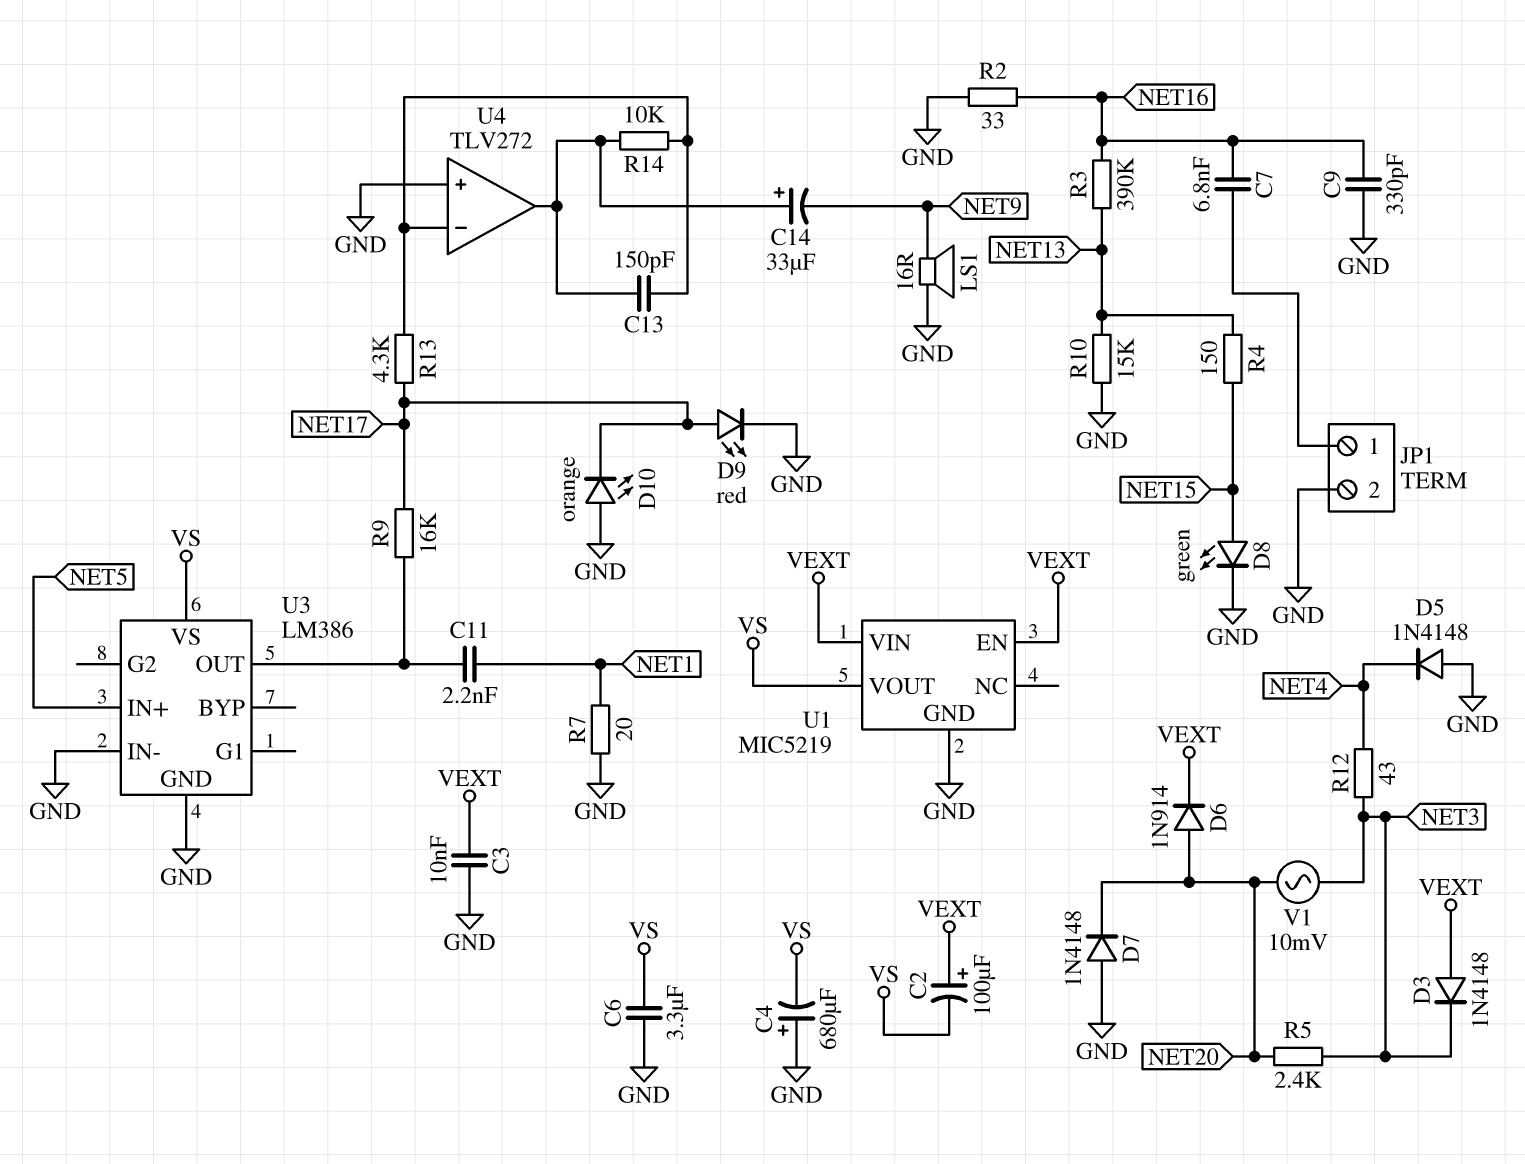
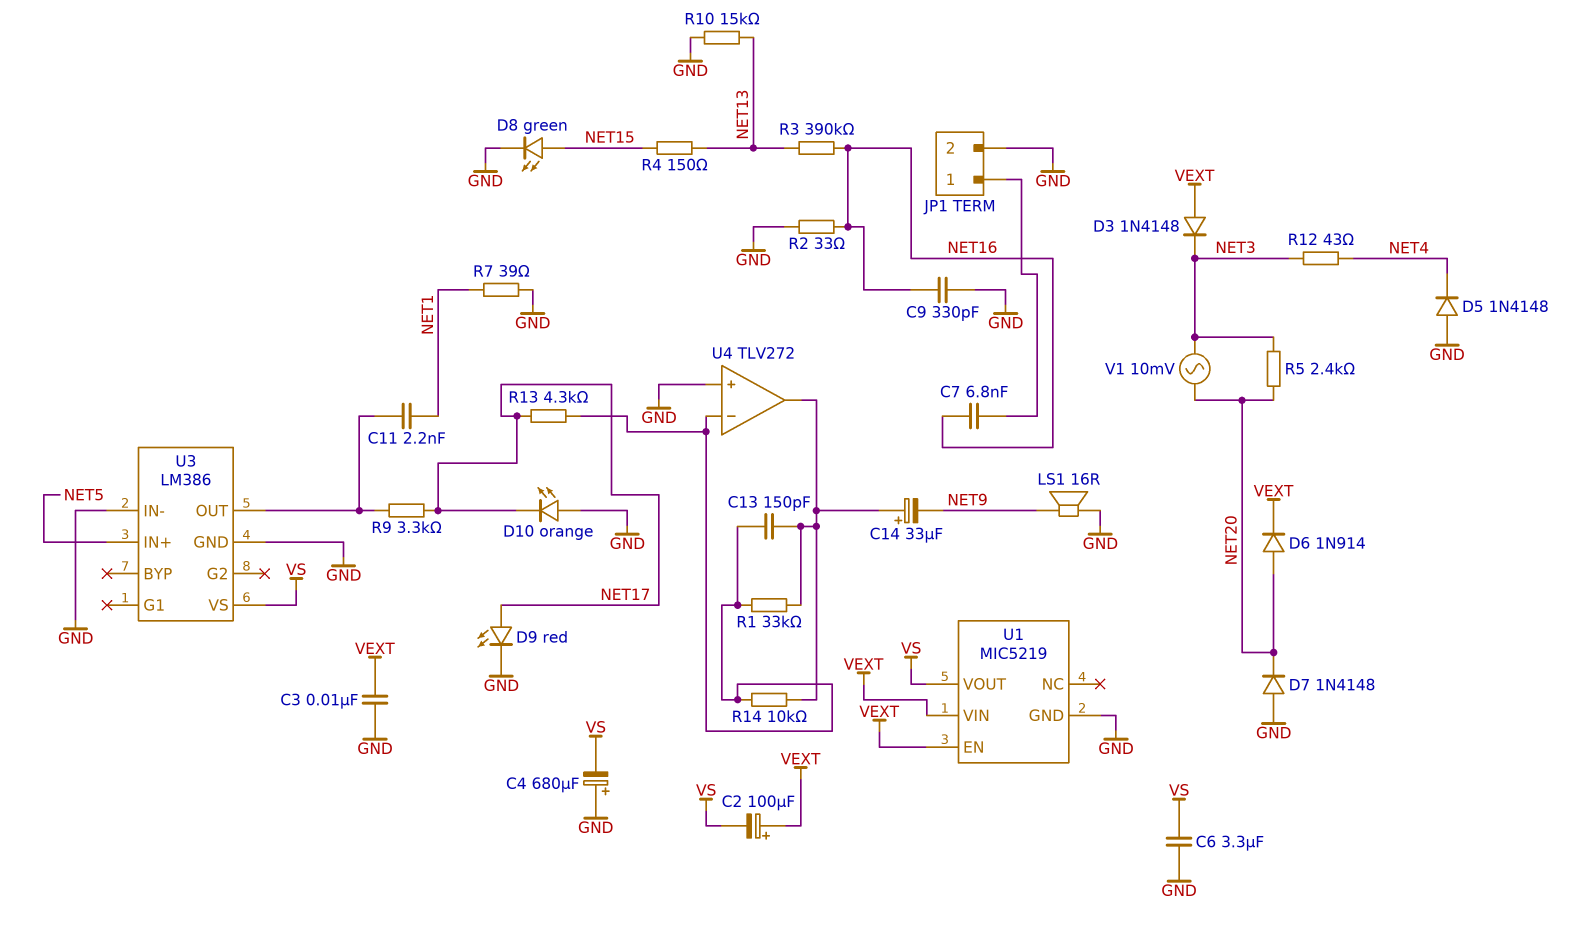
R1: none -> 33k (U4/in-, U4/out)
R7: 20 (GND, NET1) -> 39 (GND, NET1)
R9: 16k (NET17, U3/OUT) -> 3.3k (NET17, U3/OUT)

